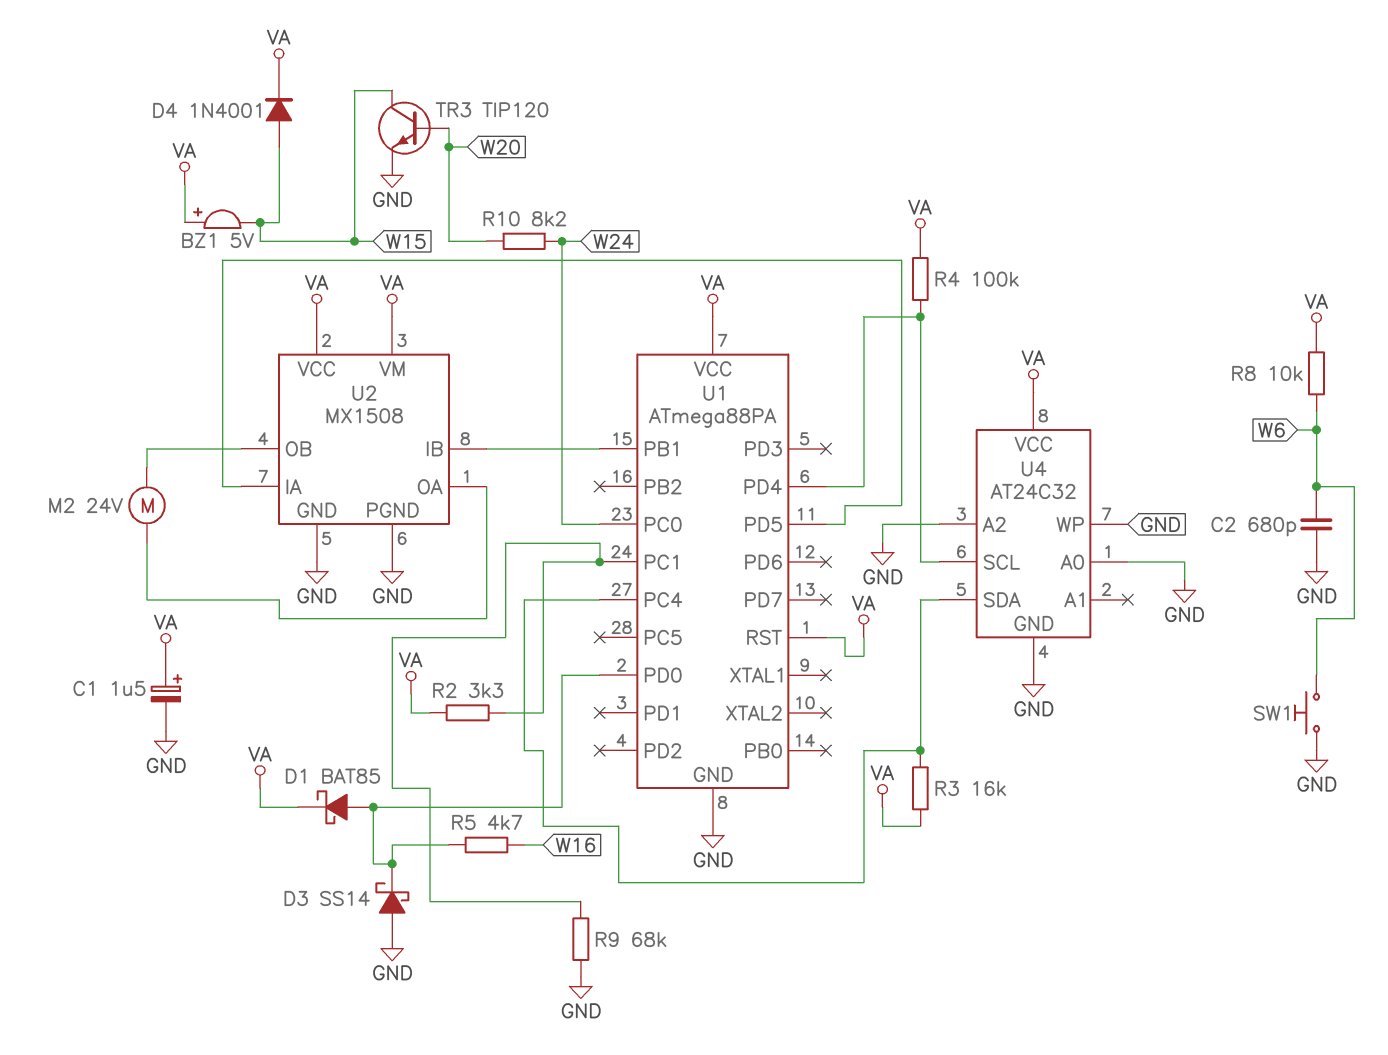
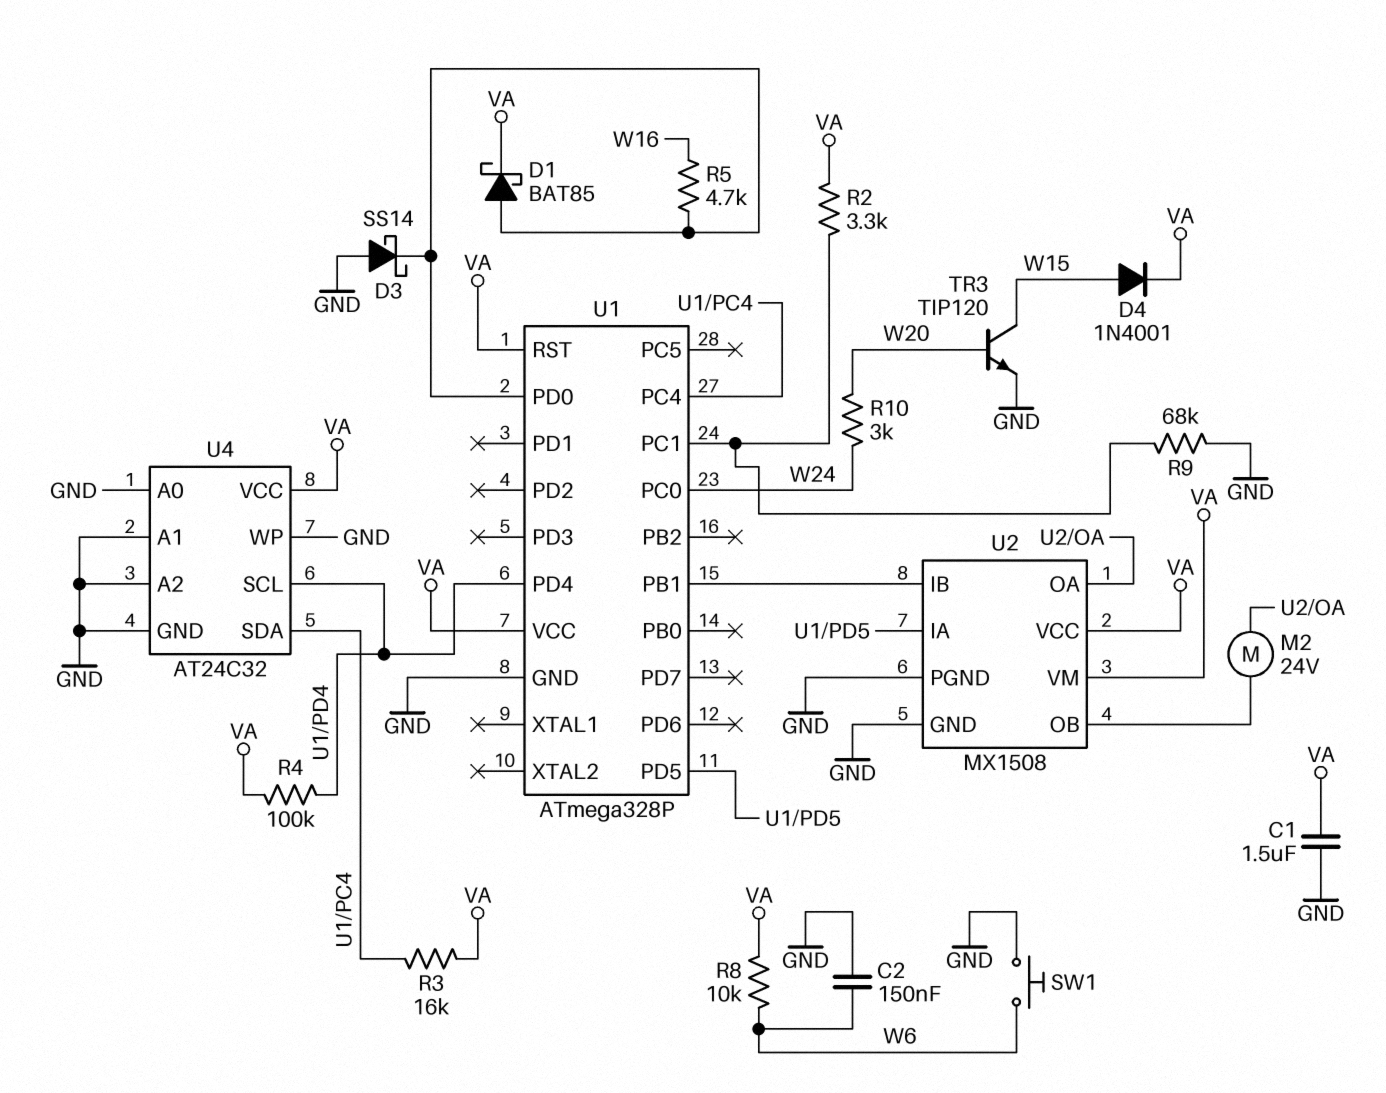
BZ1: buzzer 5V (plus VA, minus W15) -> none
C1: 1.5uF (plus VA, minus GND) -> 1.5uF (GND, VA)
C2: 680pF (GND, W6) -> 150nF (GND, W6)
R10: 8.2k (W20, W24) -> 3k (W20, W24)
U1: ATmega88PA -> ATmega328P
U4 pin A1: none -> GND

